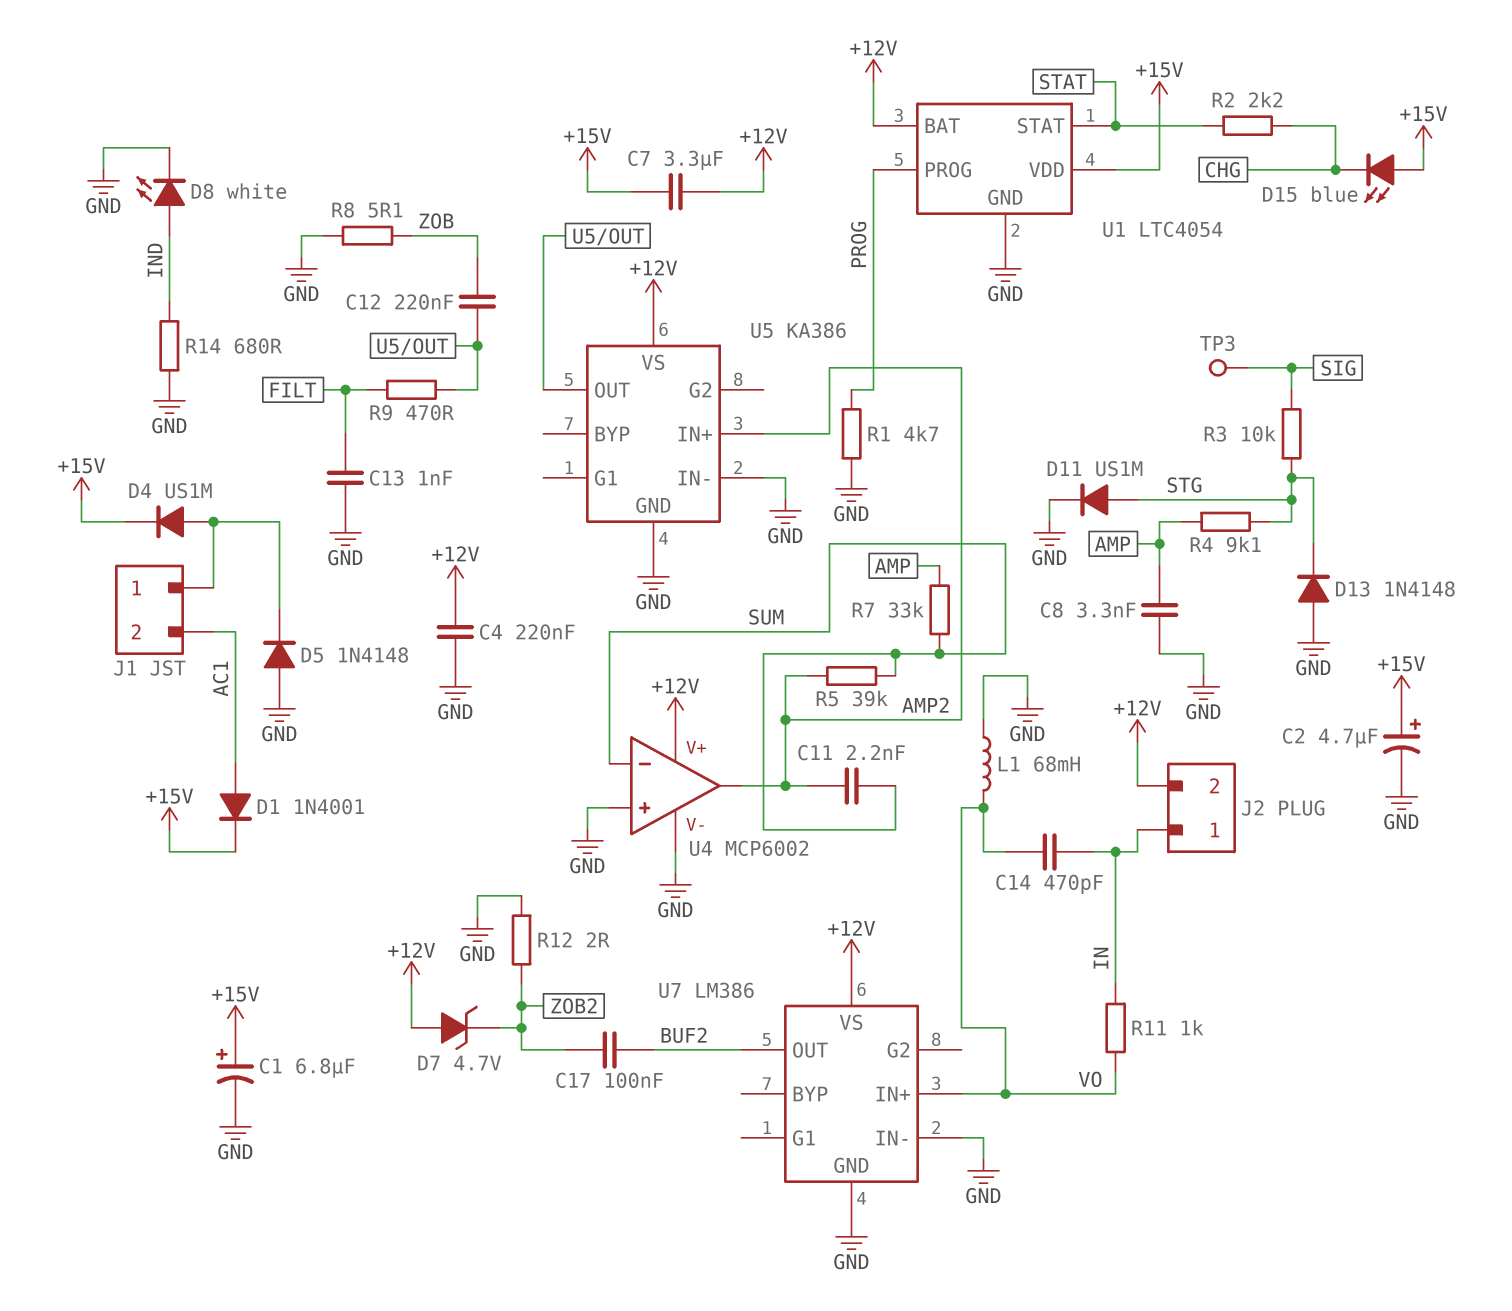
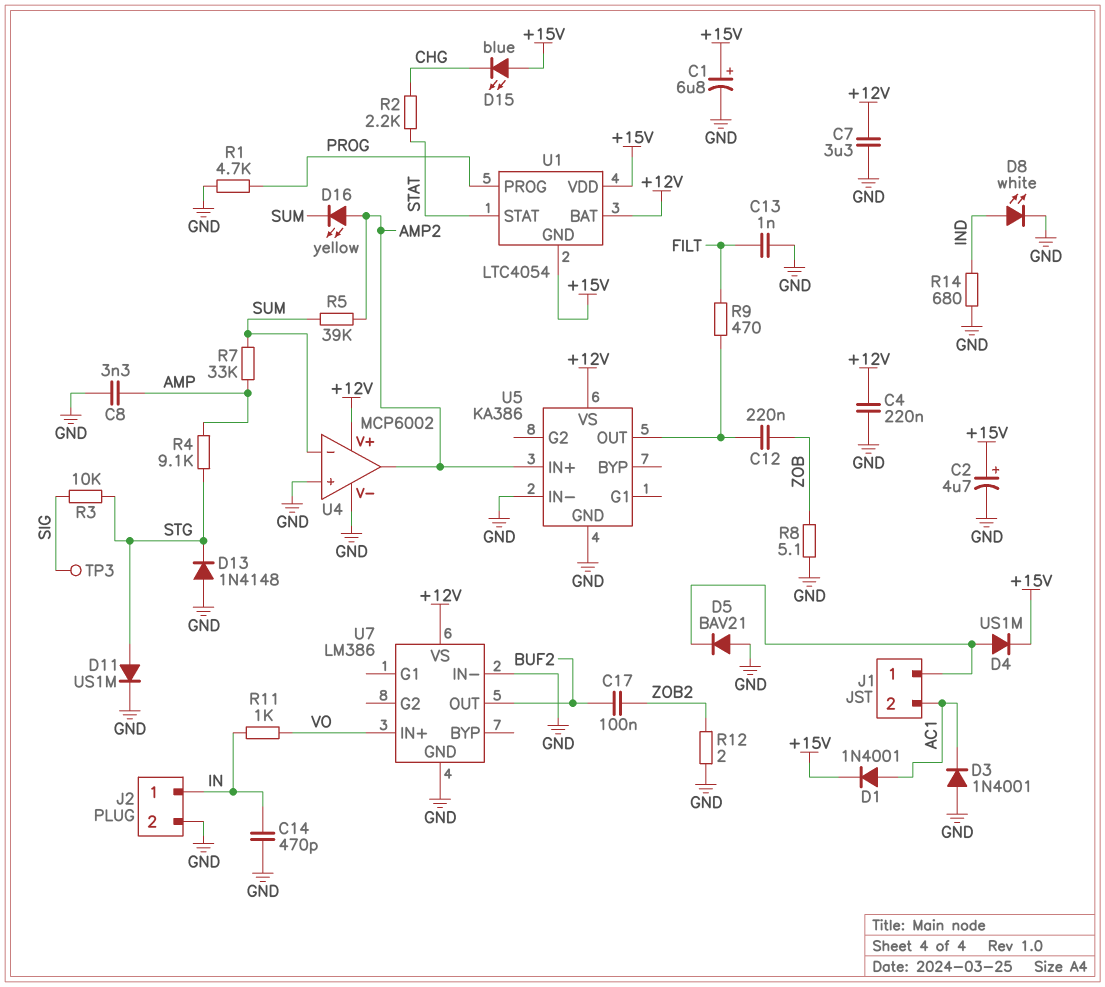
C7: 3.3uF (+12V, +15V) -> 3.3uF (+12V, GND)
C11: 2.2nF (AMP2, SUM) -> none
C14: 470pF (IN, VO) -> 470pF (GND, IN)
D3: none -> diode 1N4001 (A GND, K AC1)
D5: diode 1N4148 (A GND, K J1/1) -> diode BAV21 (A GND, K J1/1)
D7: zener 4.7V (A +12V, K ZOB2) -> none
D16: none -> LED yellow (A AMP2, K SUM)
J2 pin 2: +12V -> GND
L1: 68mH (GND, VO) -> none
U1 pin GND: GND -> +15V

